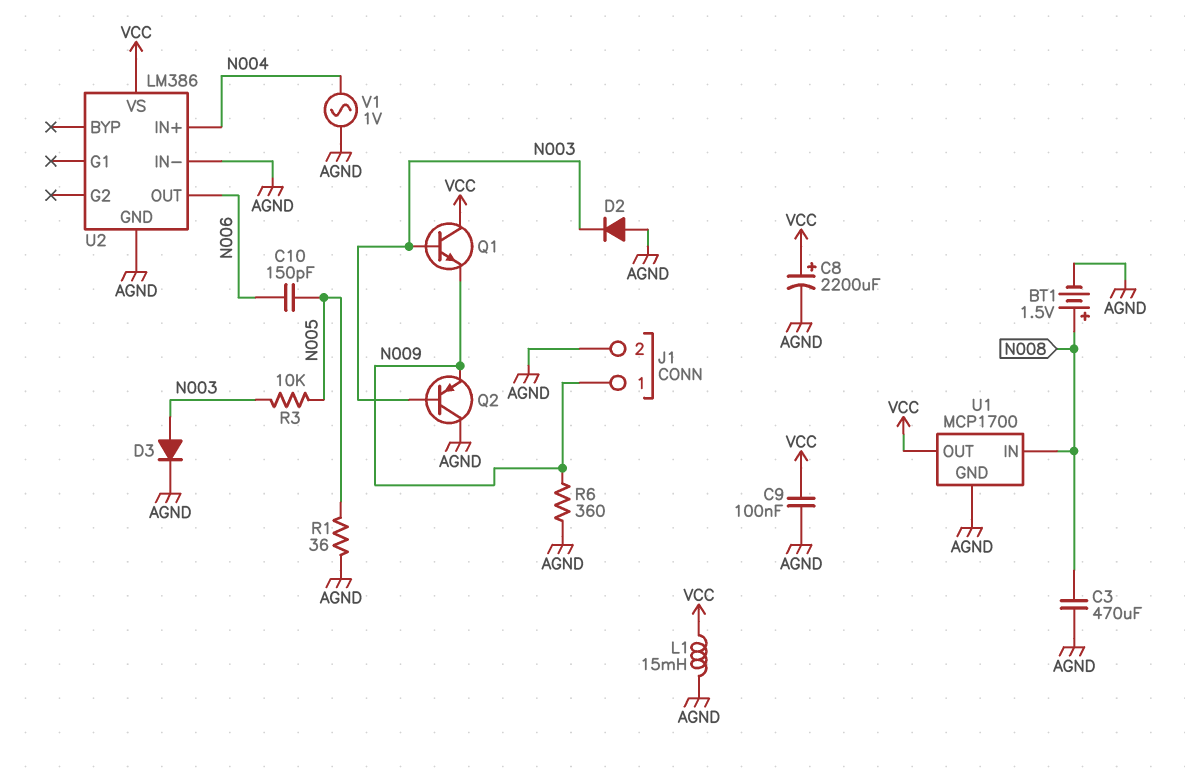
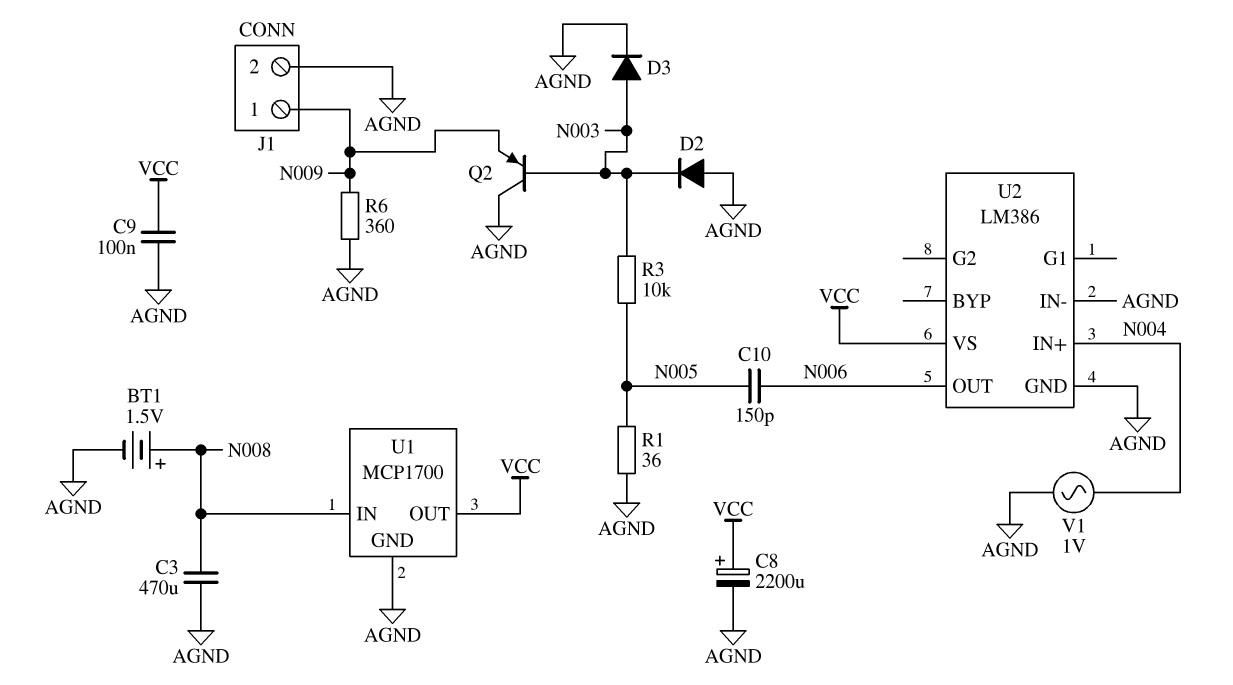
L1: 15mH (AGND, VCC) -> none
Q1: NPN (B N003, C VCC, E N009) -> none

